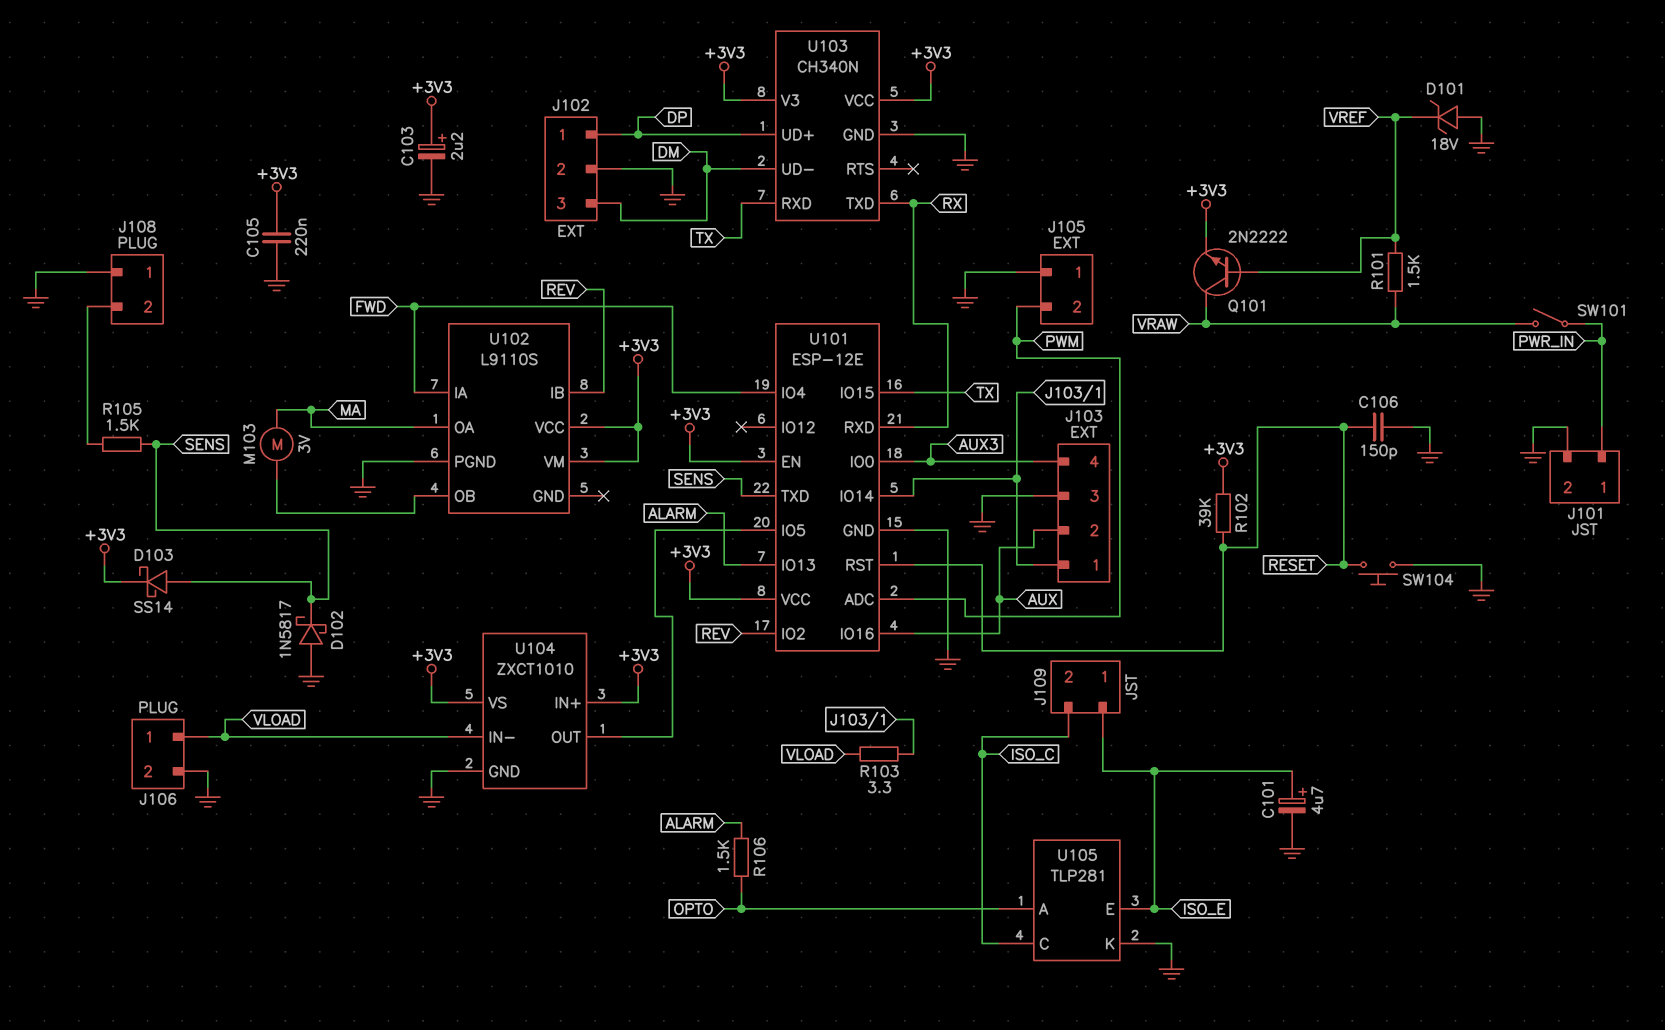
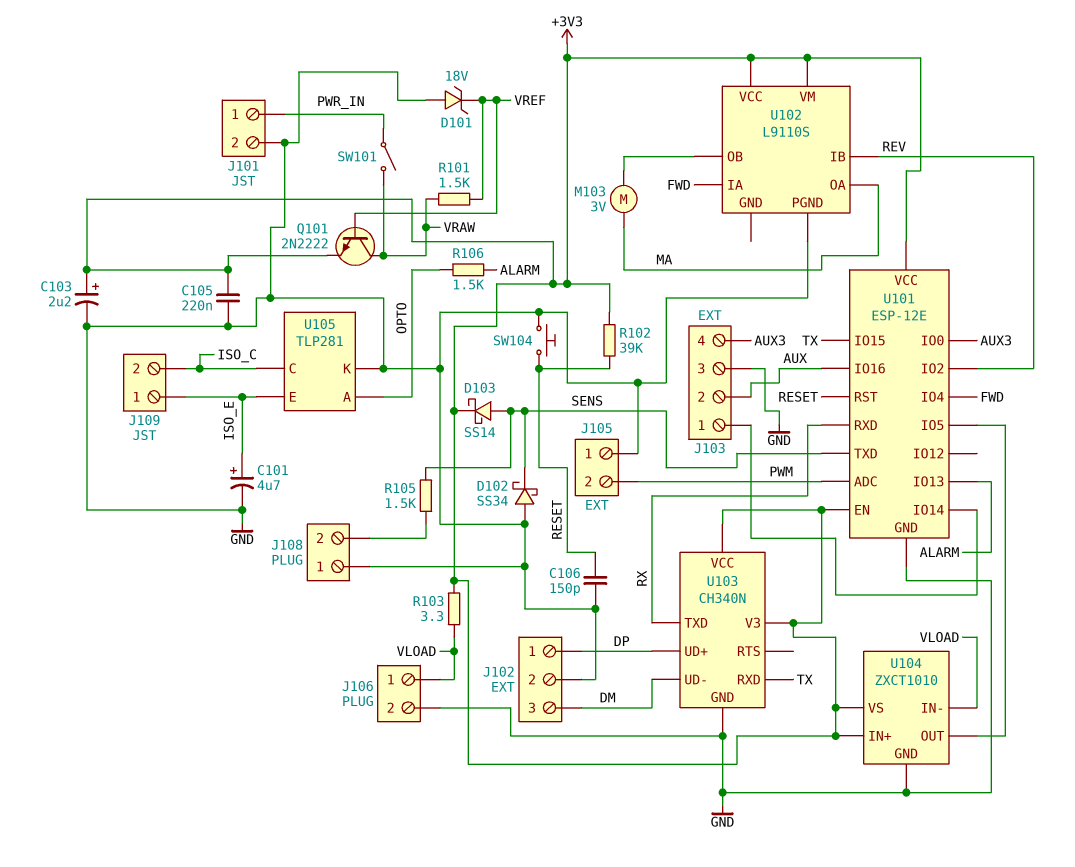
D102: schottky 1N5817 (A GND, K SENS) -> schottky SS34 (A GND, K SENS)
R103: 3.3 (J103/1, VLOAD) -> 3.3 (+3V3, VLOAD)

